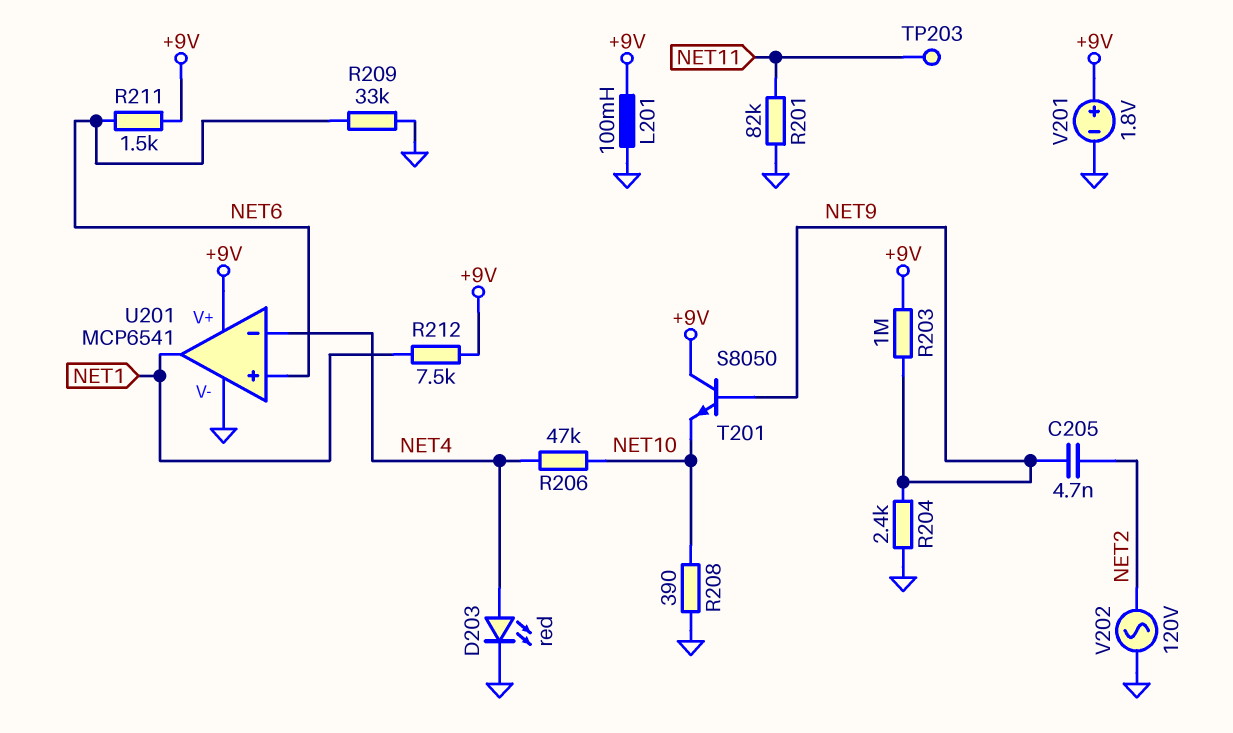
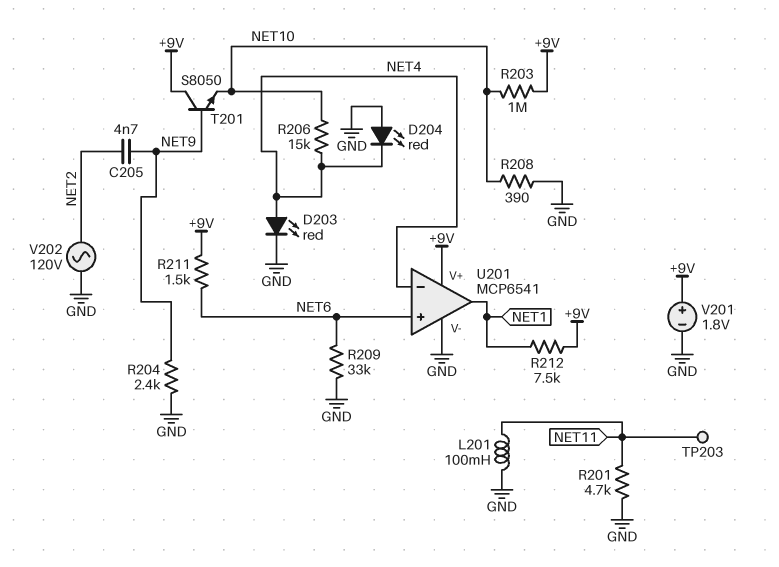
D204: none -> LED red (A GND, K NET4)
L201: 100mH (+9V, GND) -> 100mH (GND, NET11)
R201: 82k (GND, NET11) -> 4.7k (GND, NET11)
R203: 1M (+9V, NET9) -> 1M (+9V, NET10)
R206: 47k (NET4, NET10) -> 15k (NET4, NET10)

